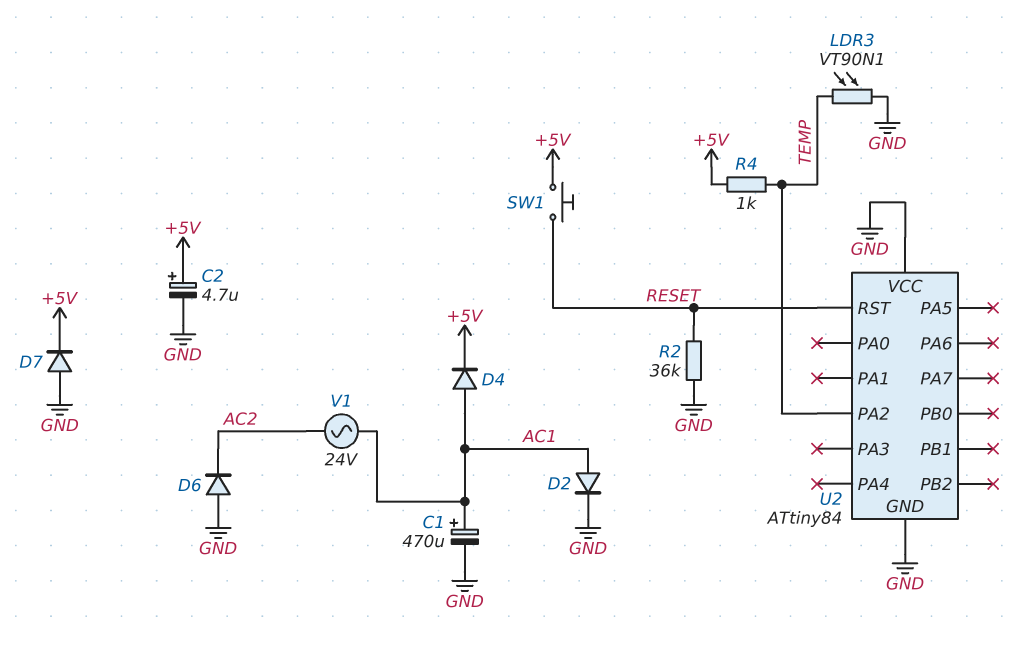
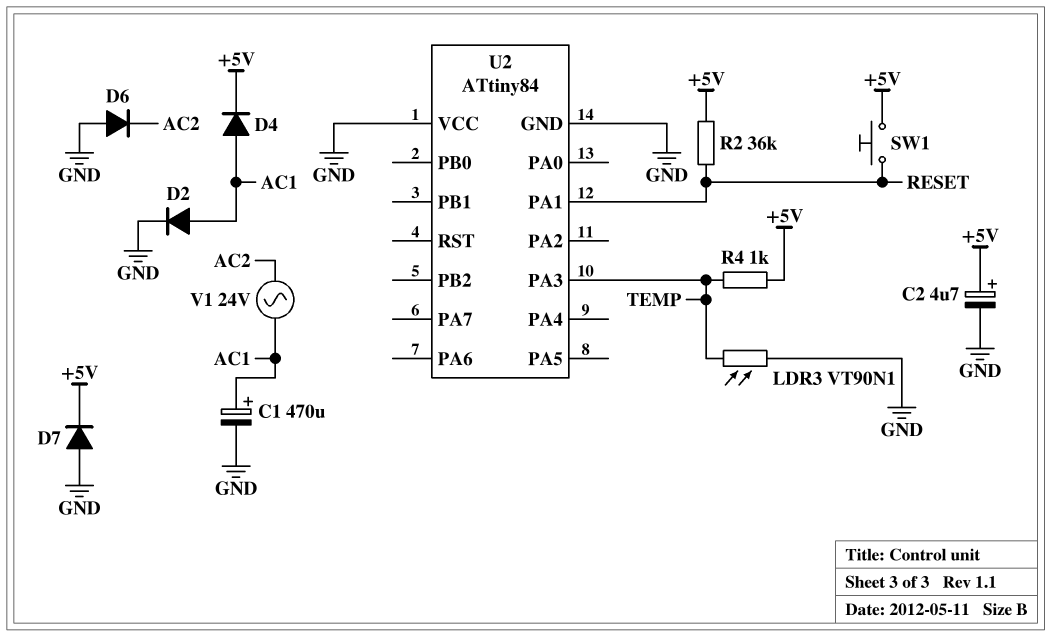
R2: 36k (GND, RESET) -> 36k (+5V, RESET)
U2 pin PA1: none -> RESET
U2 pin PA2: TEMP -> none
U2 pin PA3: none -> TEMP
U2 pin RST: RESET -> none

